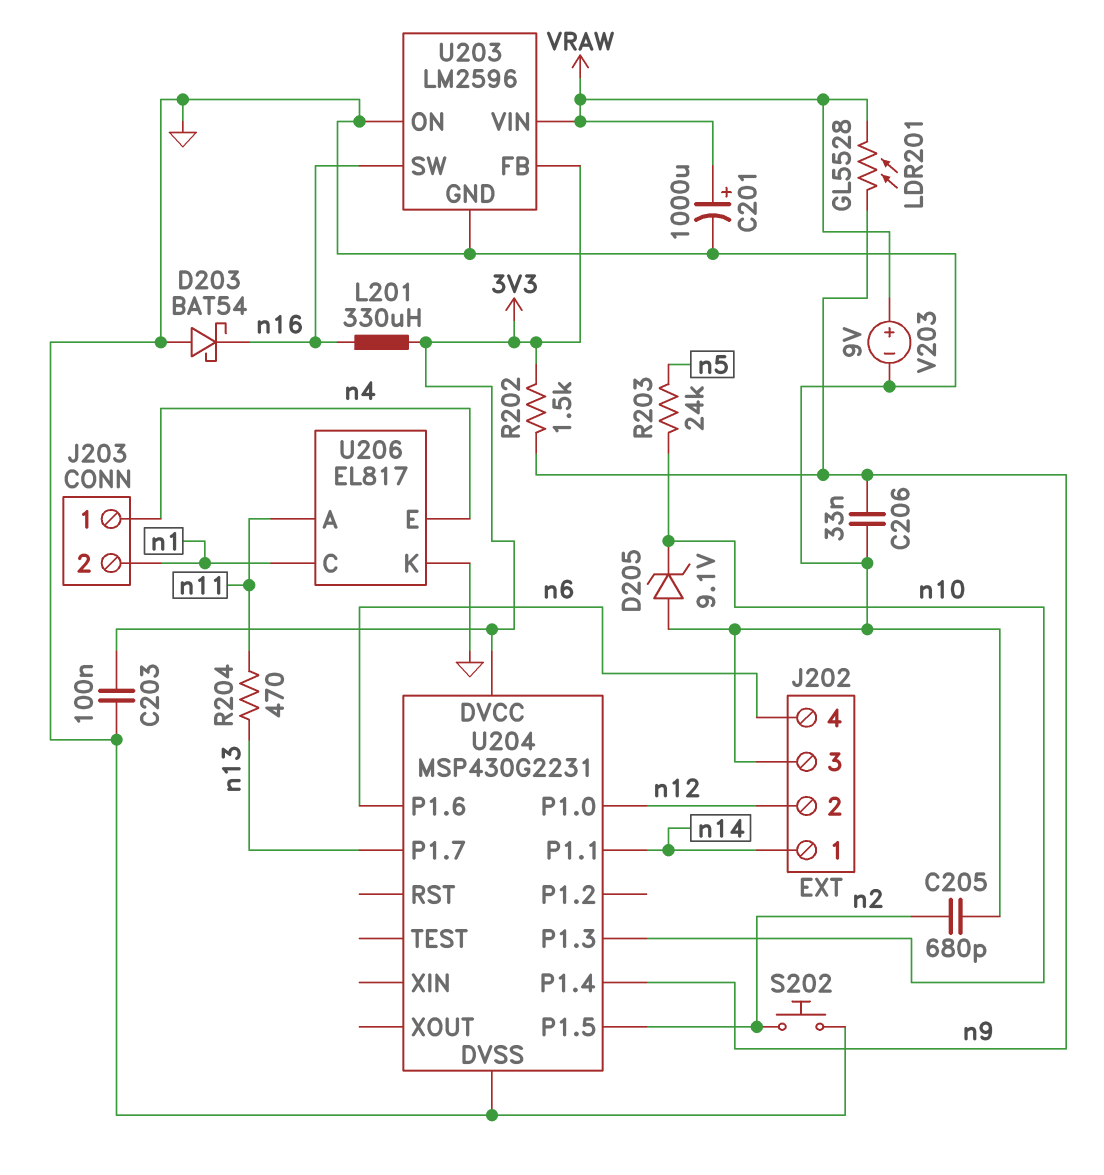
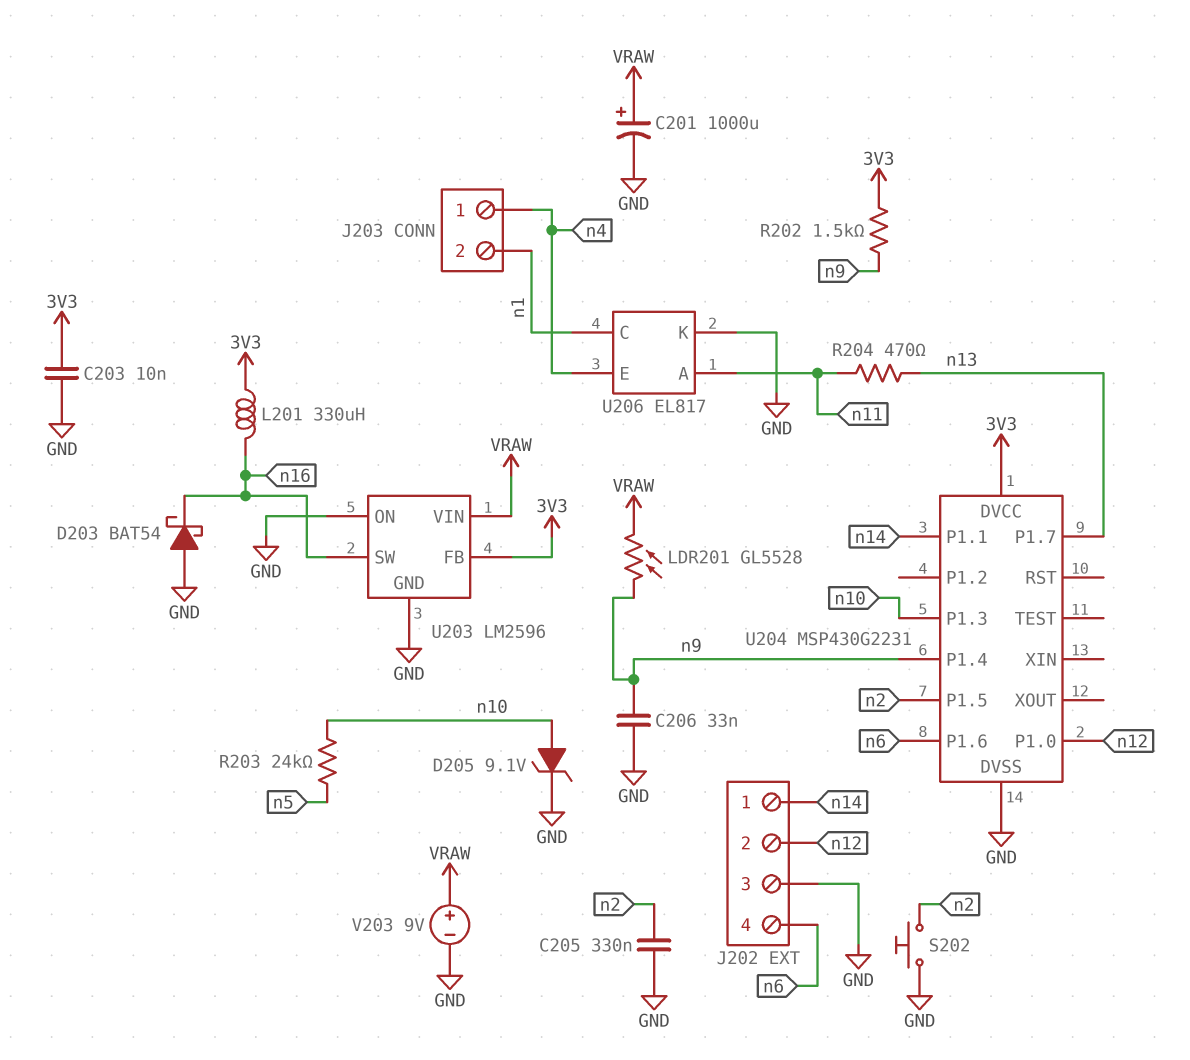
C203: 100nF (3V3, GND) -> 10nF (3V3, GND)
C205: 680pF (GND, n2) -> 330nF (GND, n2)
D205: zener 9.1V (A GND, K n10) -> zener 9.1V (A n10, K GND)

